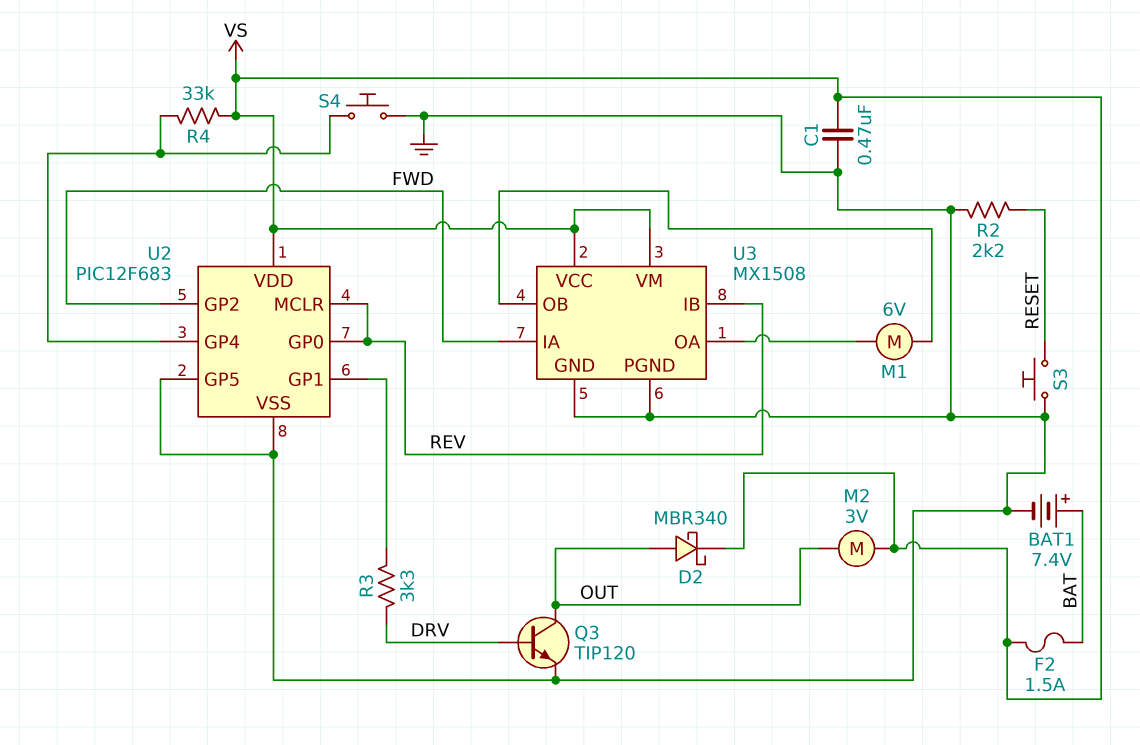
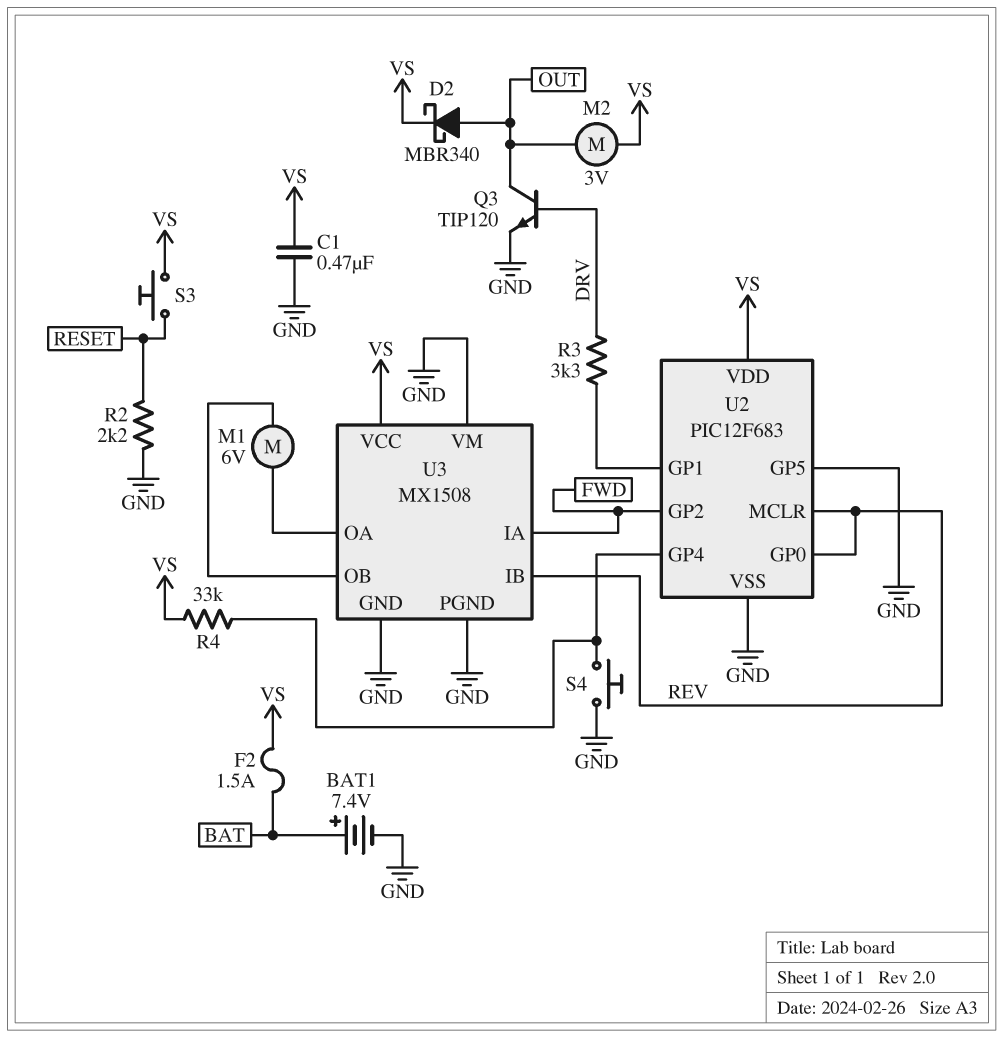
S3: button (GND, RESET) -> button (RESET, VS)
U3 pin VM: VS -> GND

